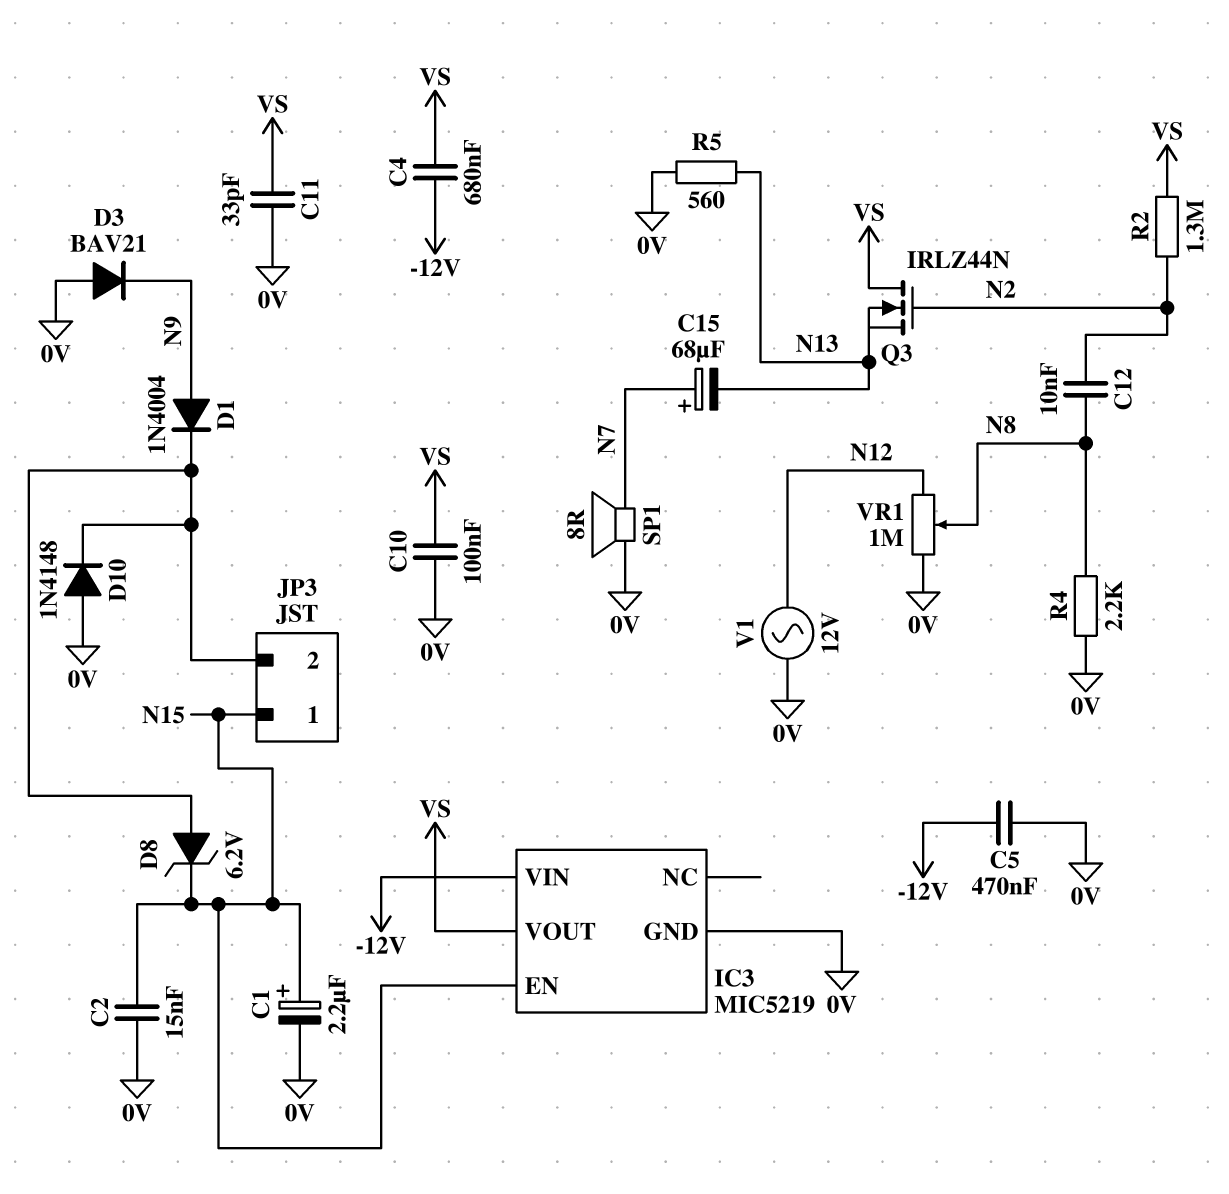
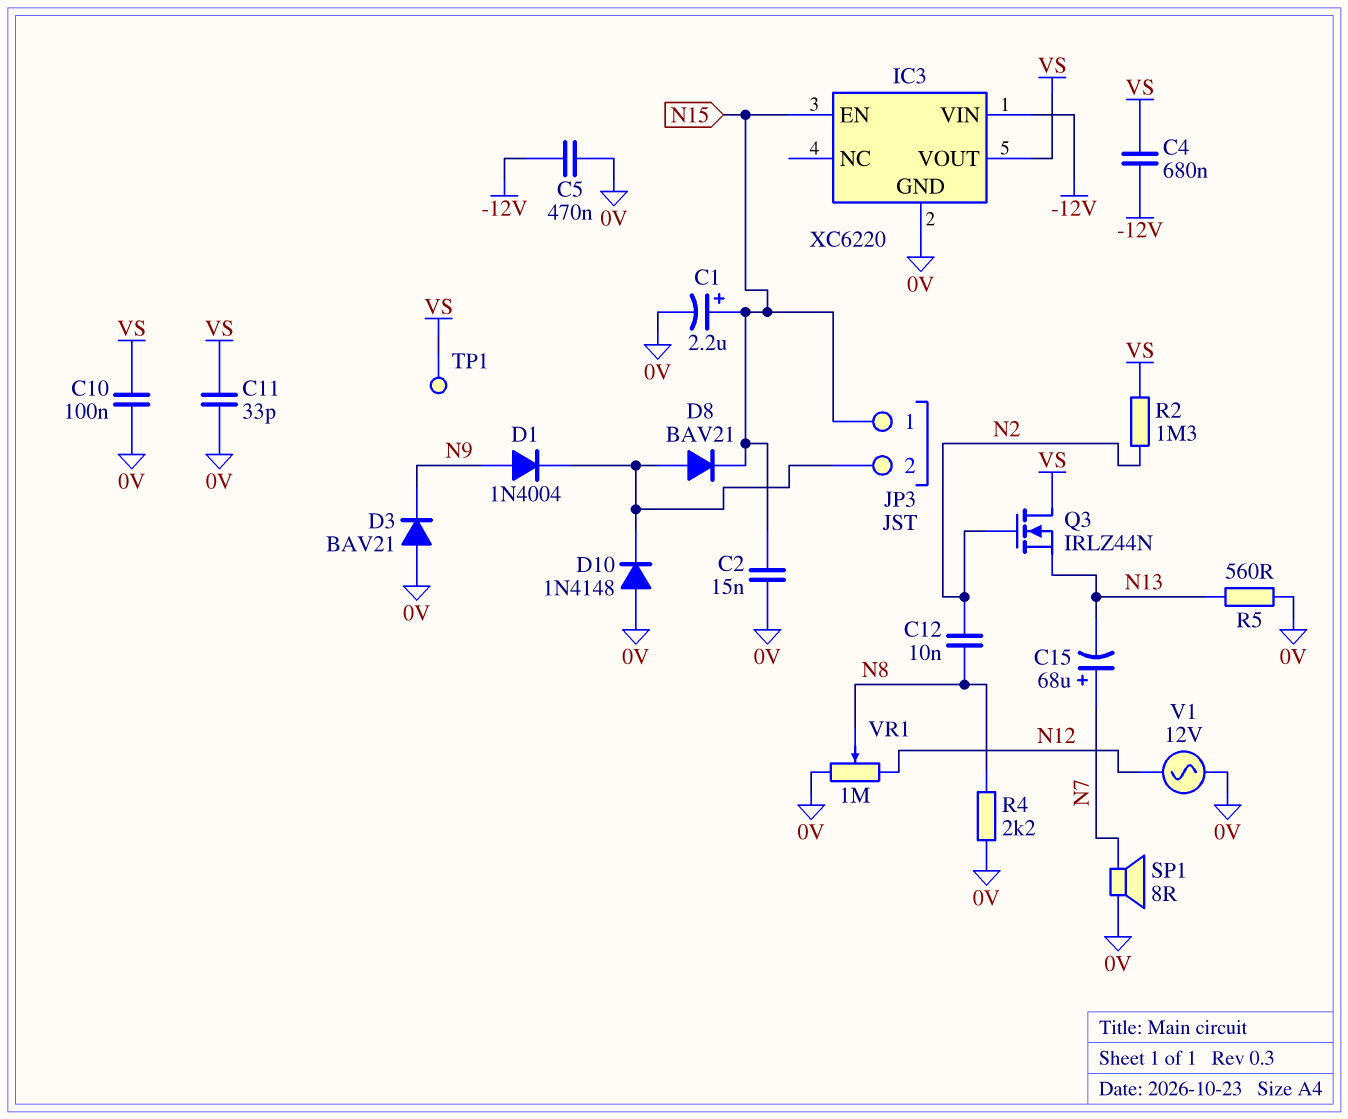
D8: zener 6.2V (A JP3/2, K N15) -> diode BAV21 (A JP3/2, K N15)
IC3: MIC5219 -> XC6220
TP1: none -> test point (VS)

